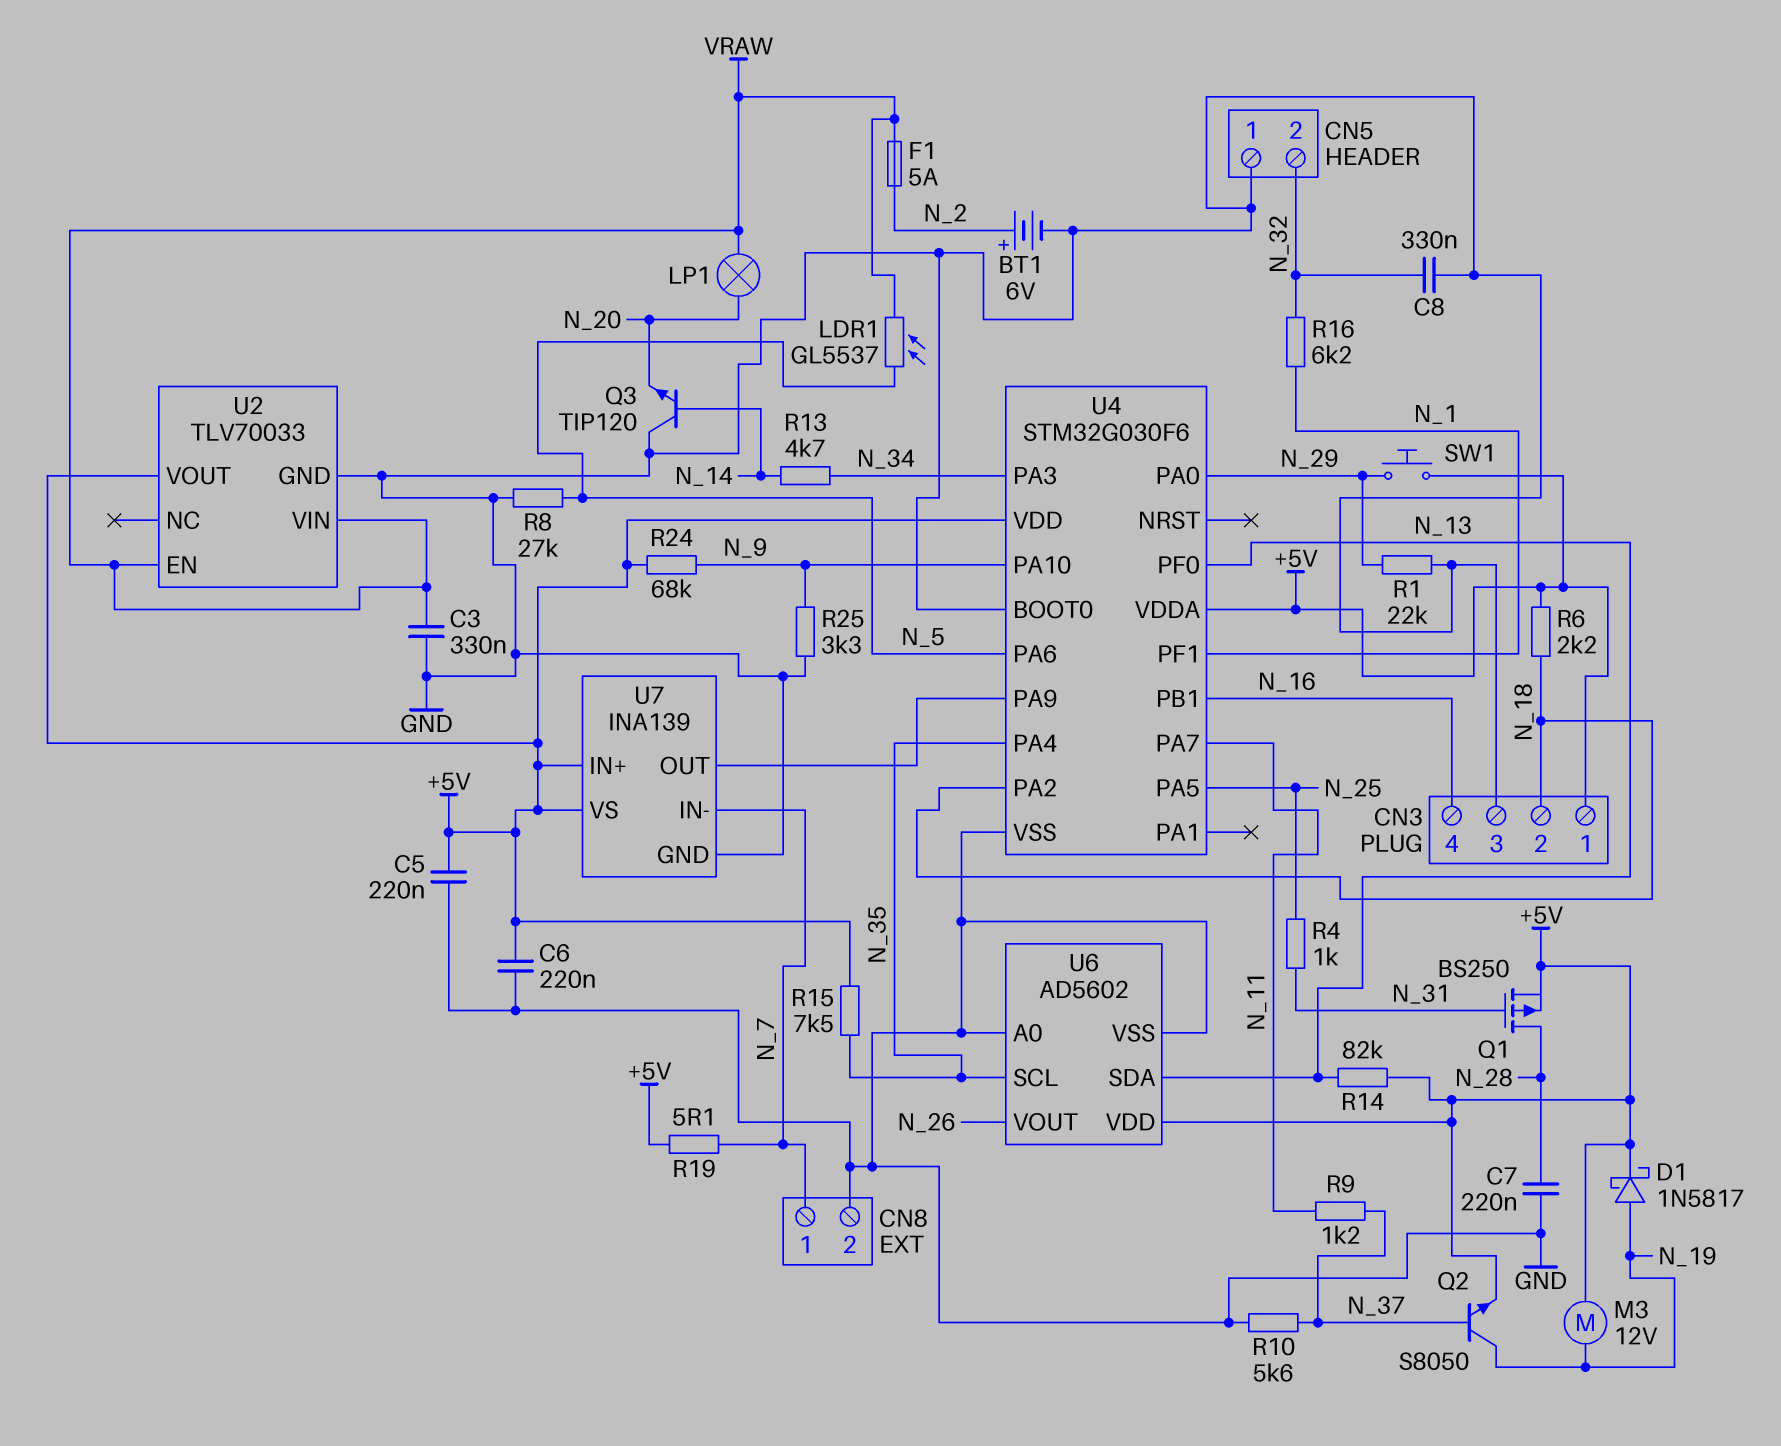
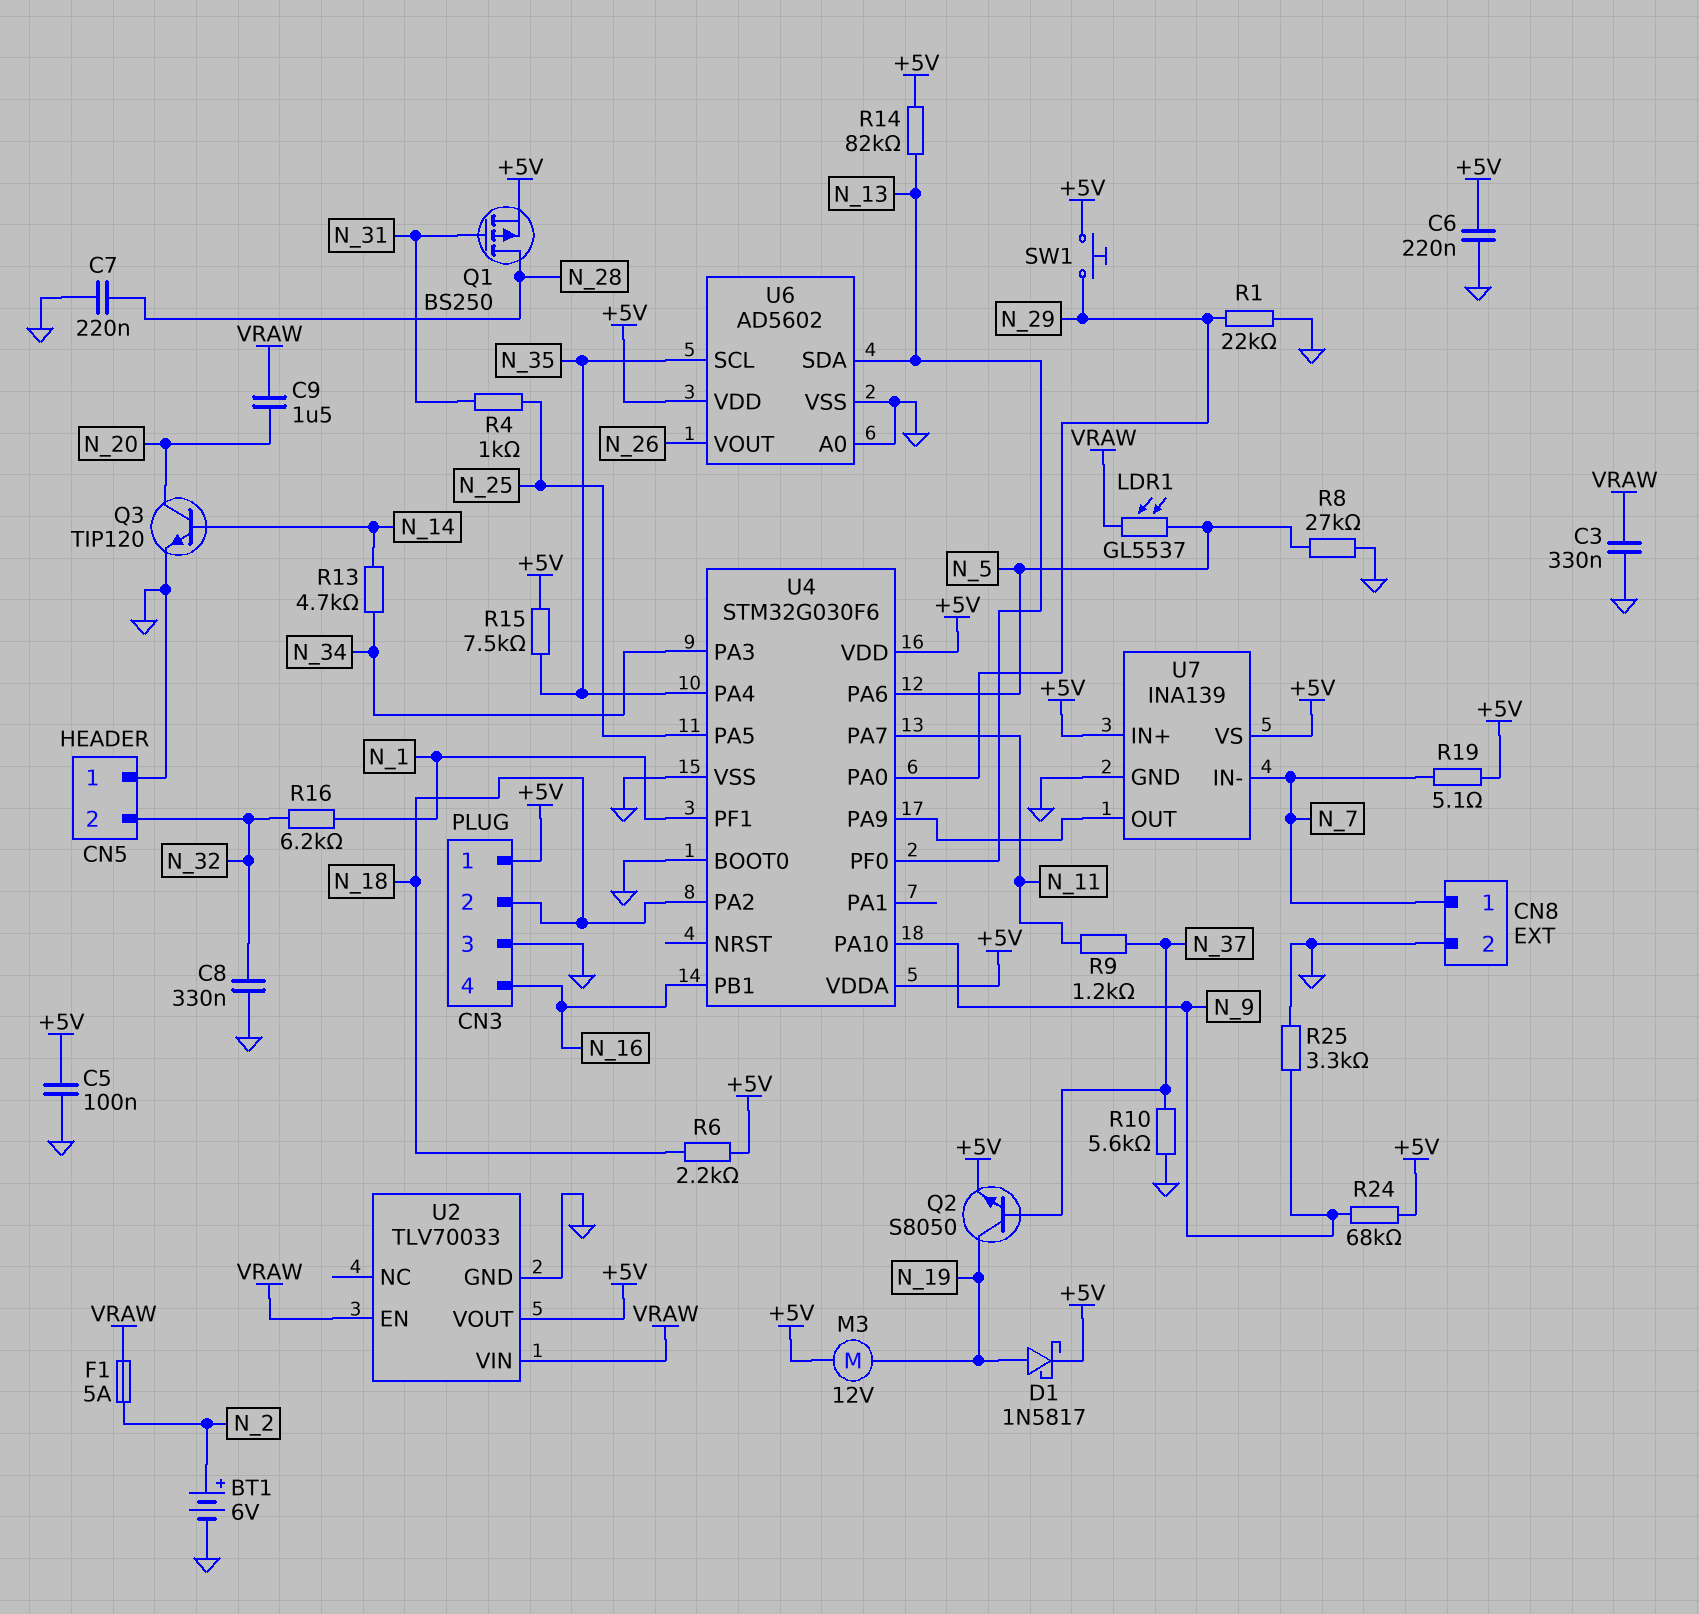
C5: 220nF (+5V, GND) -> 100nF (+5V, GND)
C9: none -> 1.5uF (N_20, VRAW)
LP1: lamp (N_20, VRAW) -> none
Q3: NPN TIP120 (B N_14, C GND, E N_20) -> NPN TIP120 (B N_14, C N_20, E GND)

